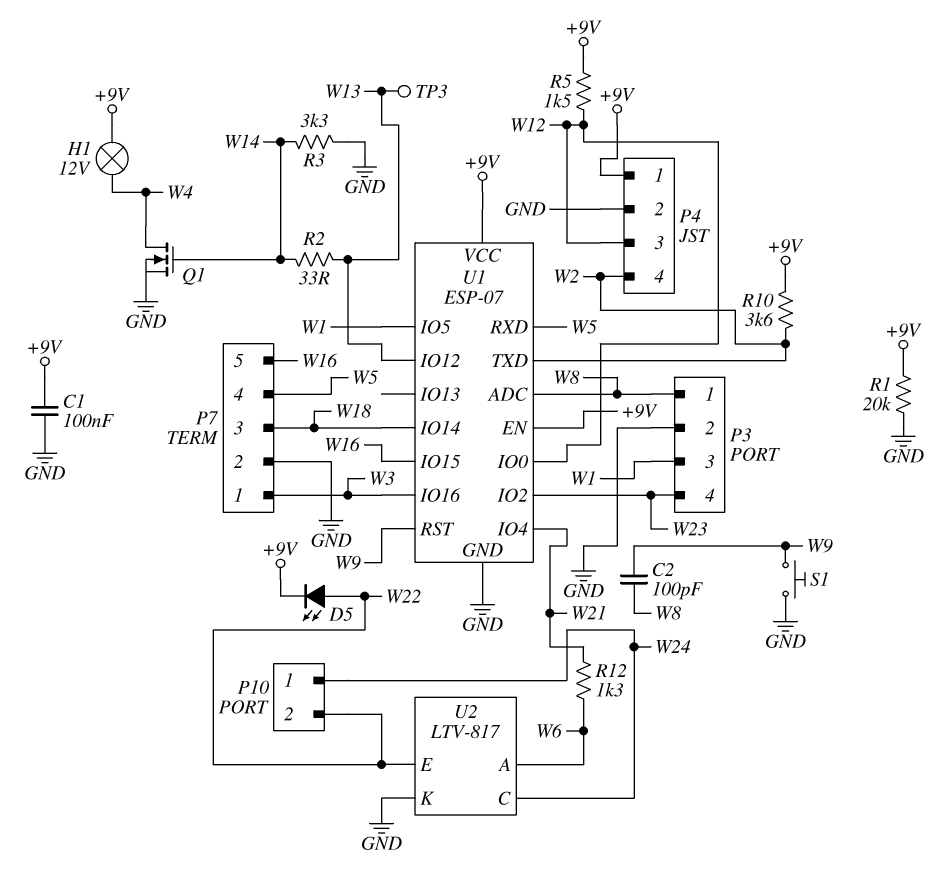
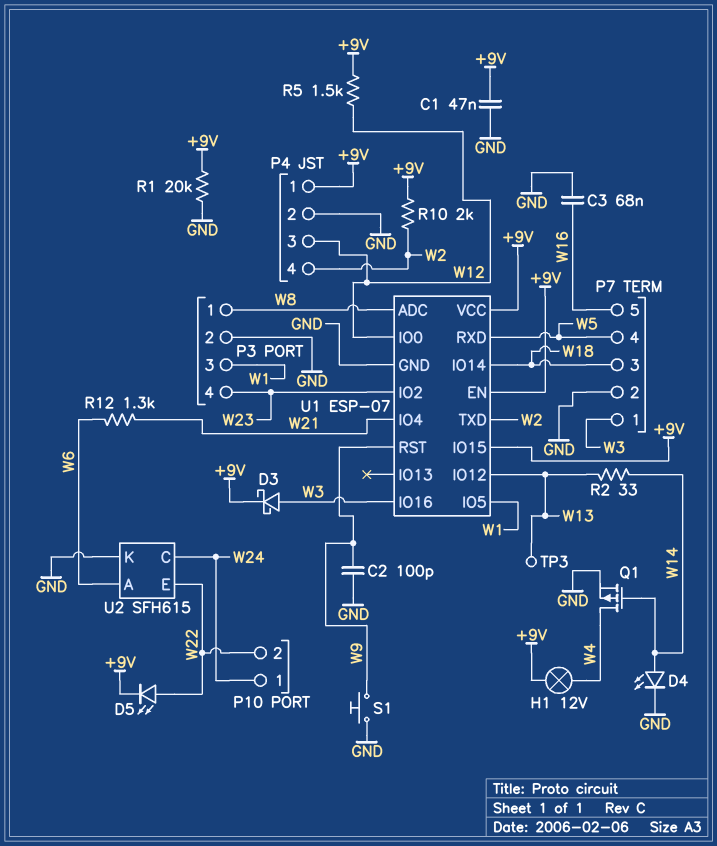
C1: 100nF (+9V, GND) -> 47nF (+9V, GND)
C2: 100pF (W8, W9) -> 100pF (GND, W9)
C3: none -> 68nF (GND, W16)
D3: none -> schottky (A W3, K +9V)
D4: none -> LED (A W14, K GND)
Q1: NMOS (G W14, D W4, S GND) -> PMOS (G W14, D W4, S GND)
R3: 3.3k (GND, W14) -> none
R10: 3.6k (+9V, W2) -> 2k (+9V, W2)
U1 pin IO15: W16 -> +9V
U2: LTV-817 -> SFH615

